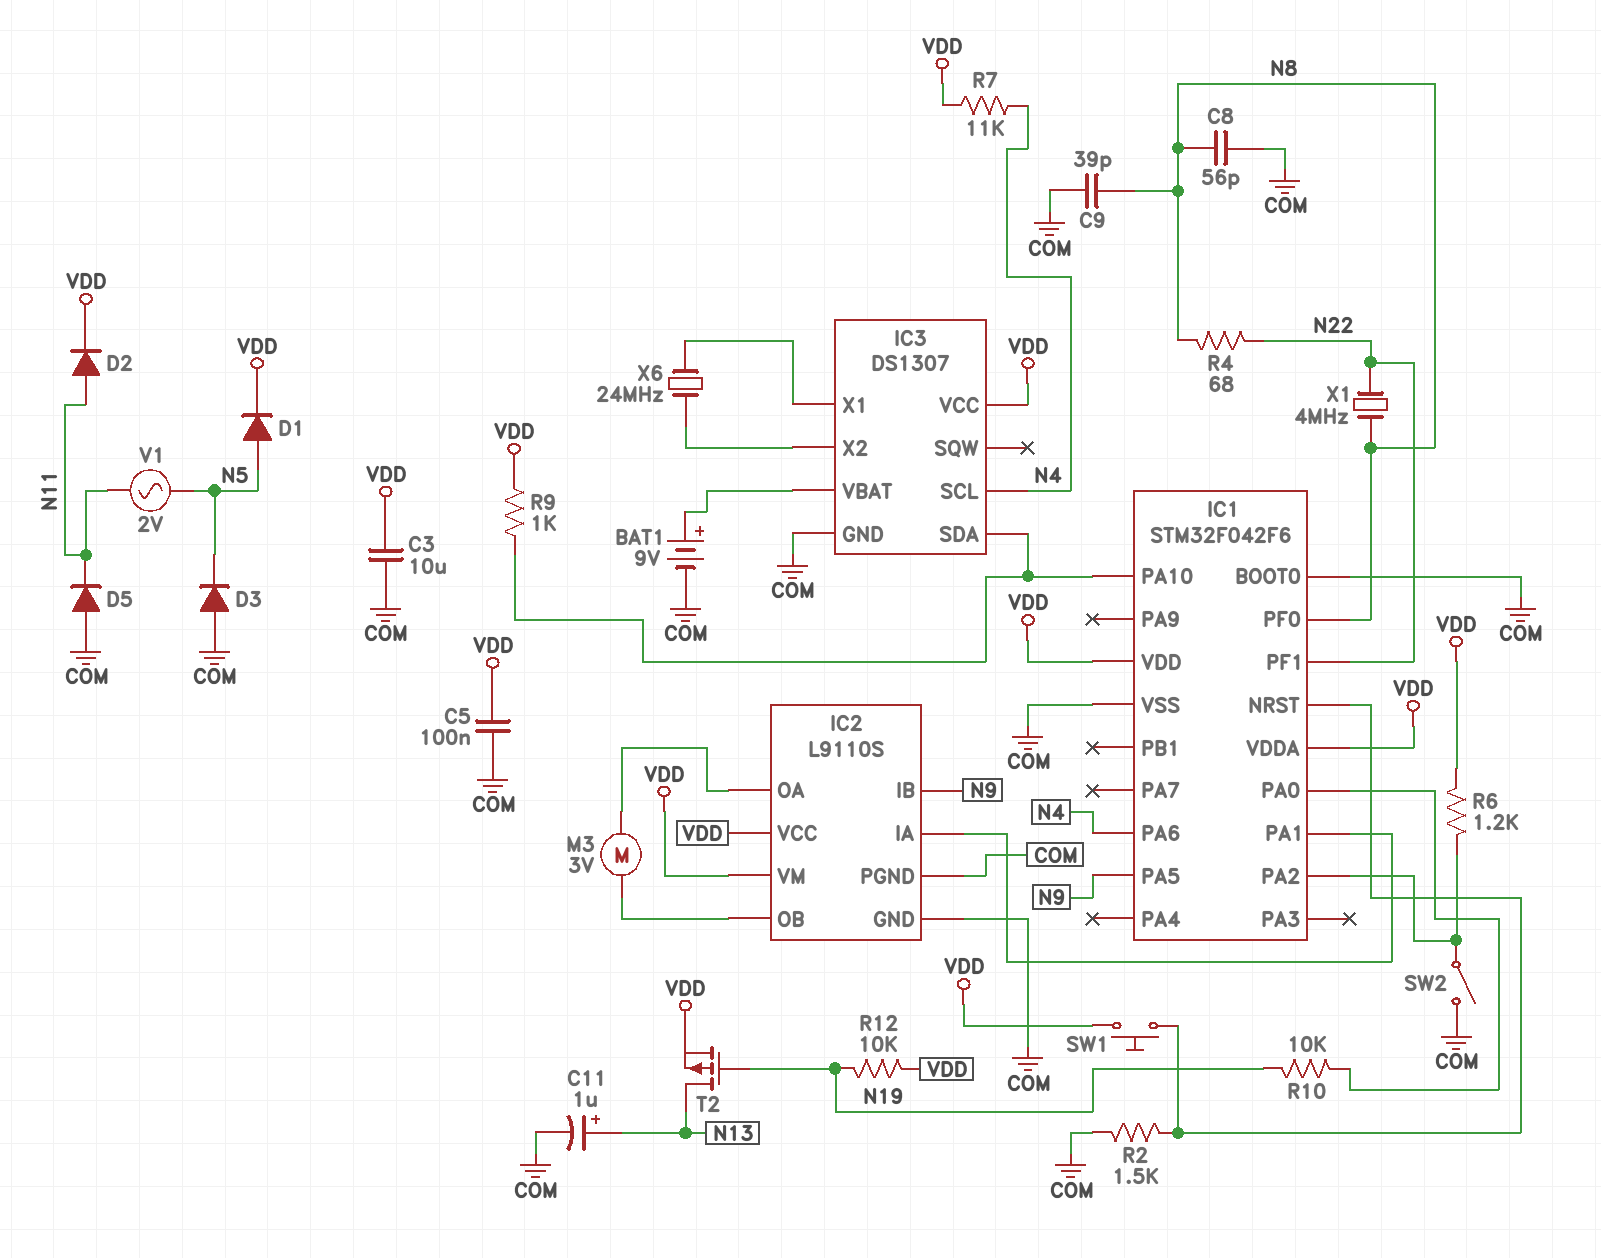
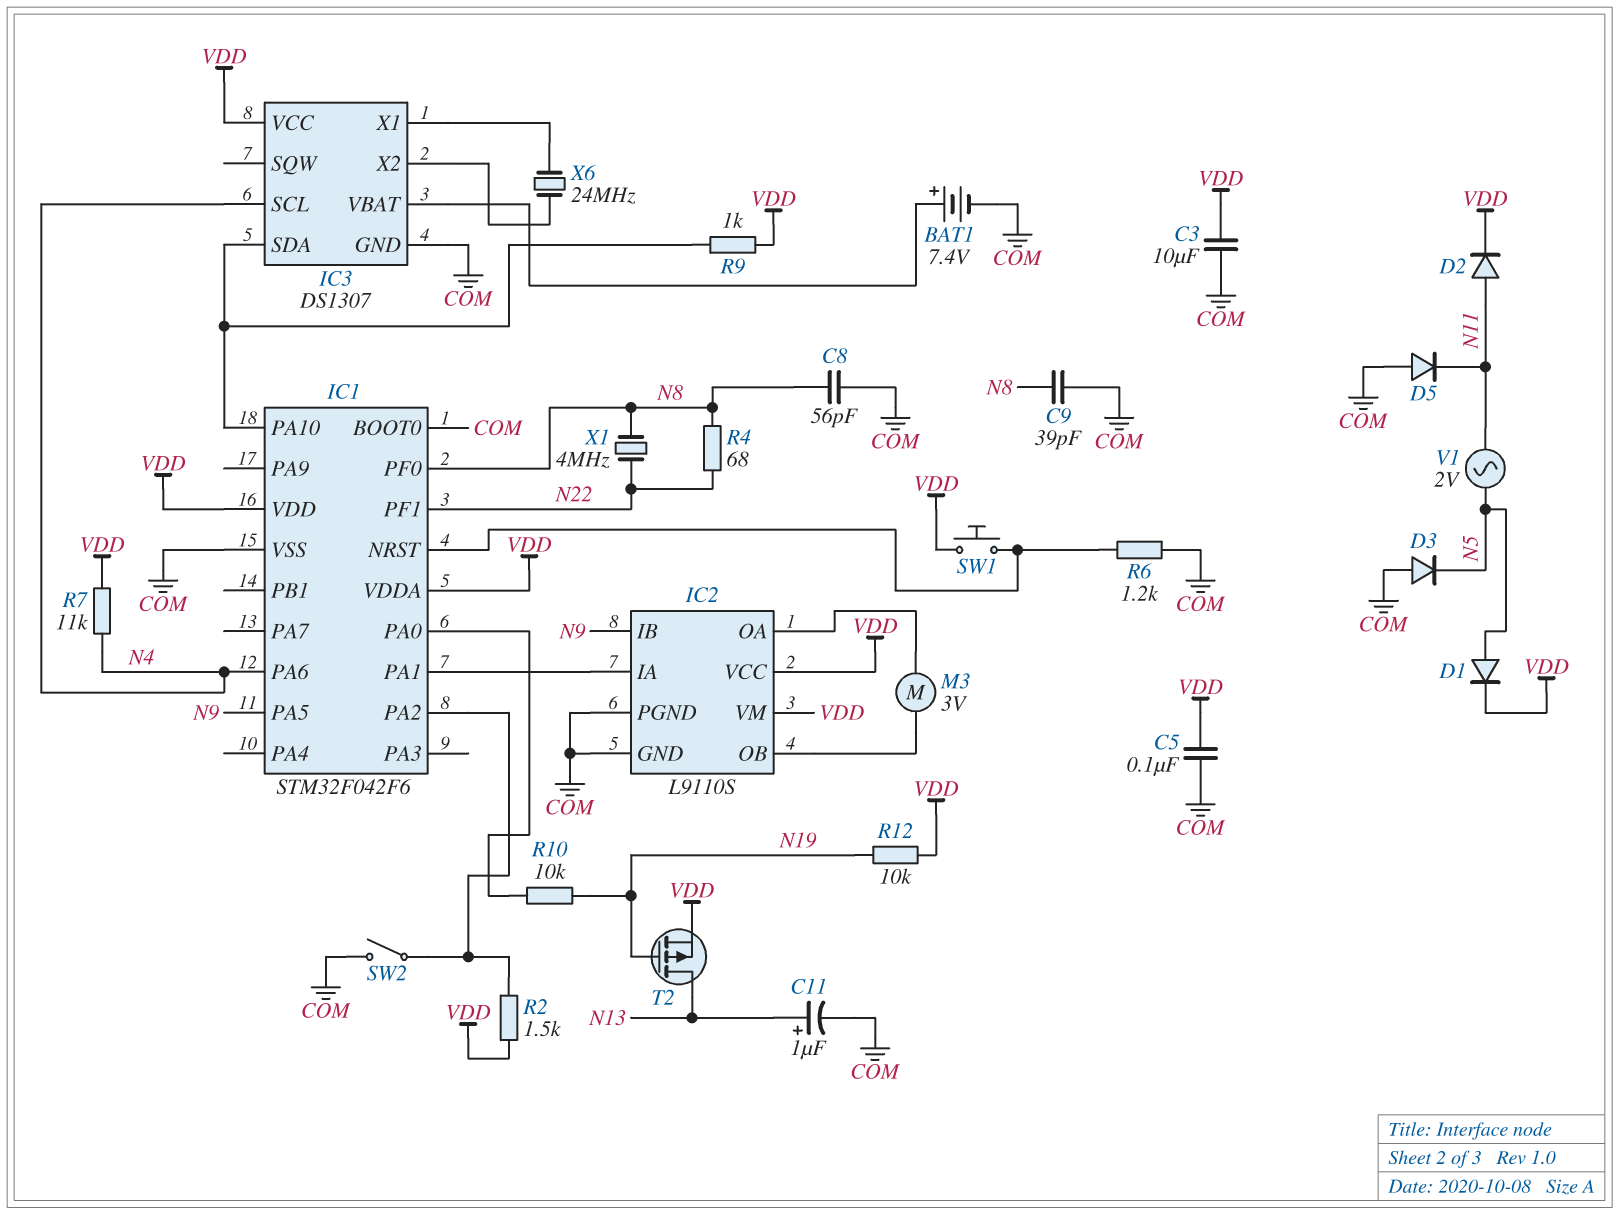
BAT1: 9V (plus IC3/VBAT, minus COM) -> 7.4V (plus IC3/VBAT, minus COM)
R2: 1.5k (COM, IC1/NRST) -> 1.5k (IC1/PA2, VDD)
R6: 1.2k (IC1/PA2, VDD) -> 1.2k (COM, IC1/NRST)

